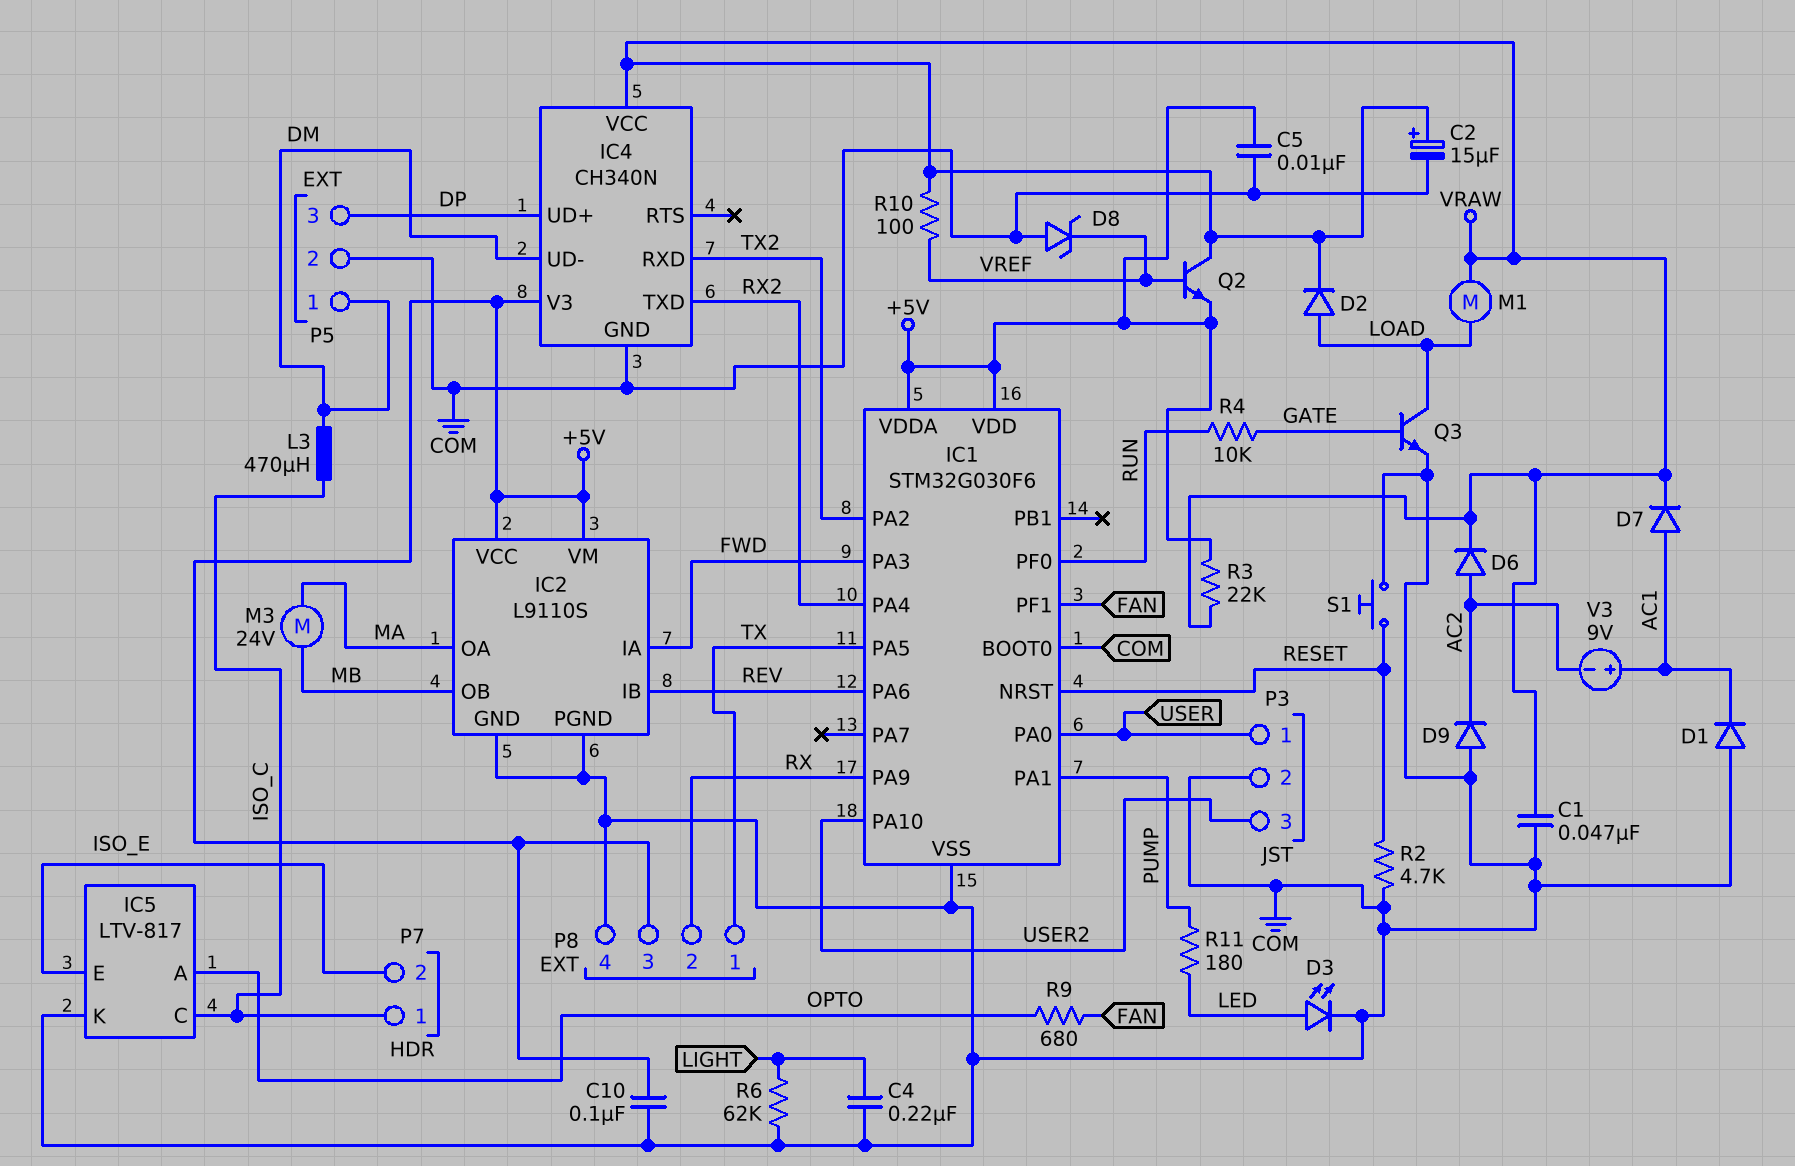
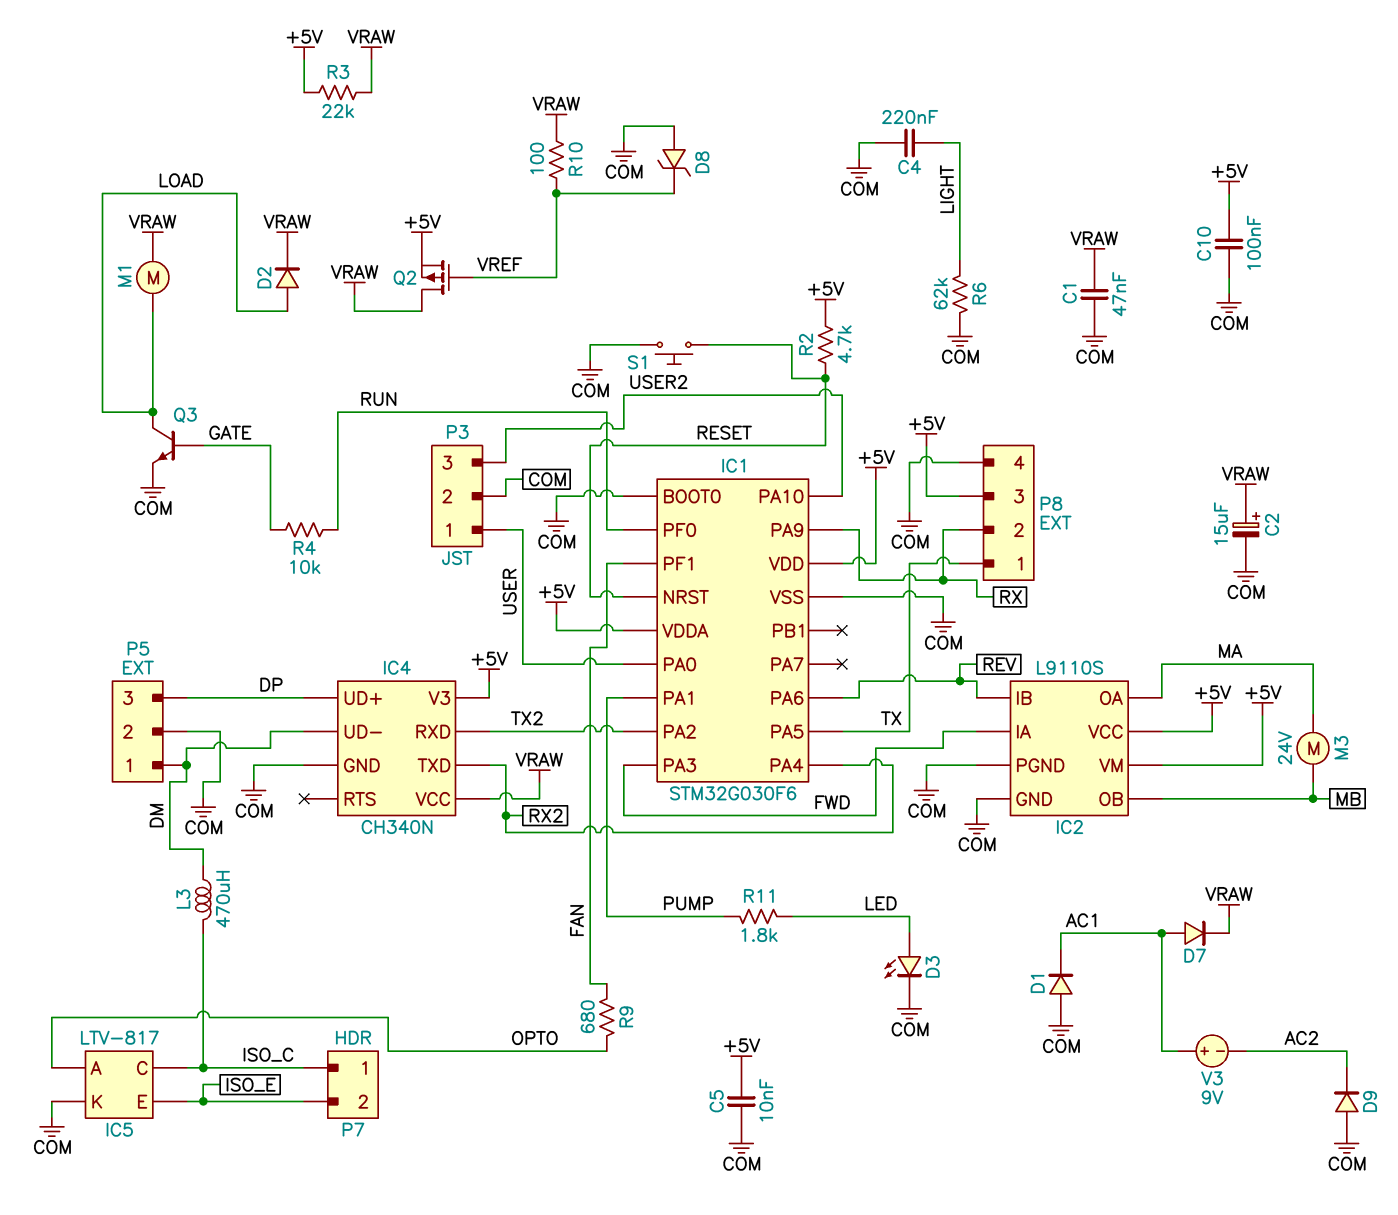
D6: diode (A AC2, K VRAW) -> none
Q2: NPN (B VREF, C VRAW, E +5V) -> PMOS (G VREF, D VRAW, S +5V)
R2: 4.7k (COM, RESET) -> 4.7k (+5V, RESET)
R11: 180 (LED, PUMP) -> 1.8k (LED, PUMP)

